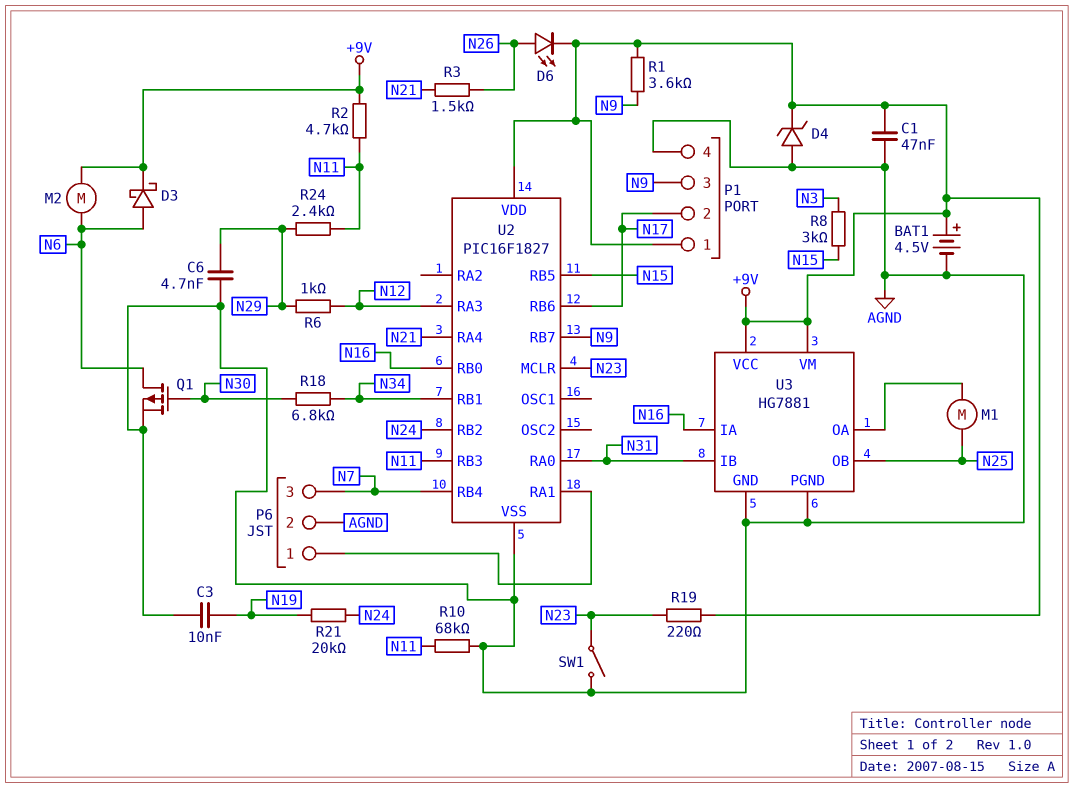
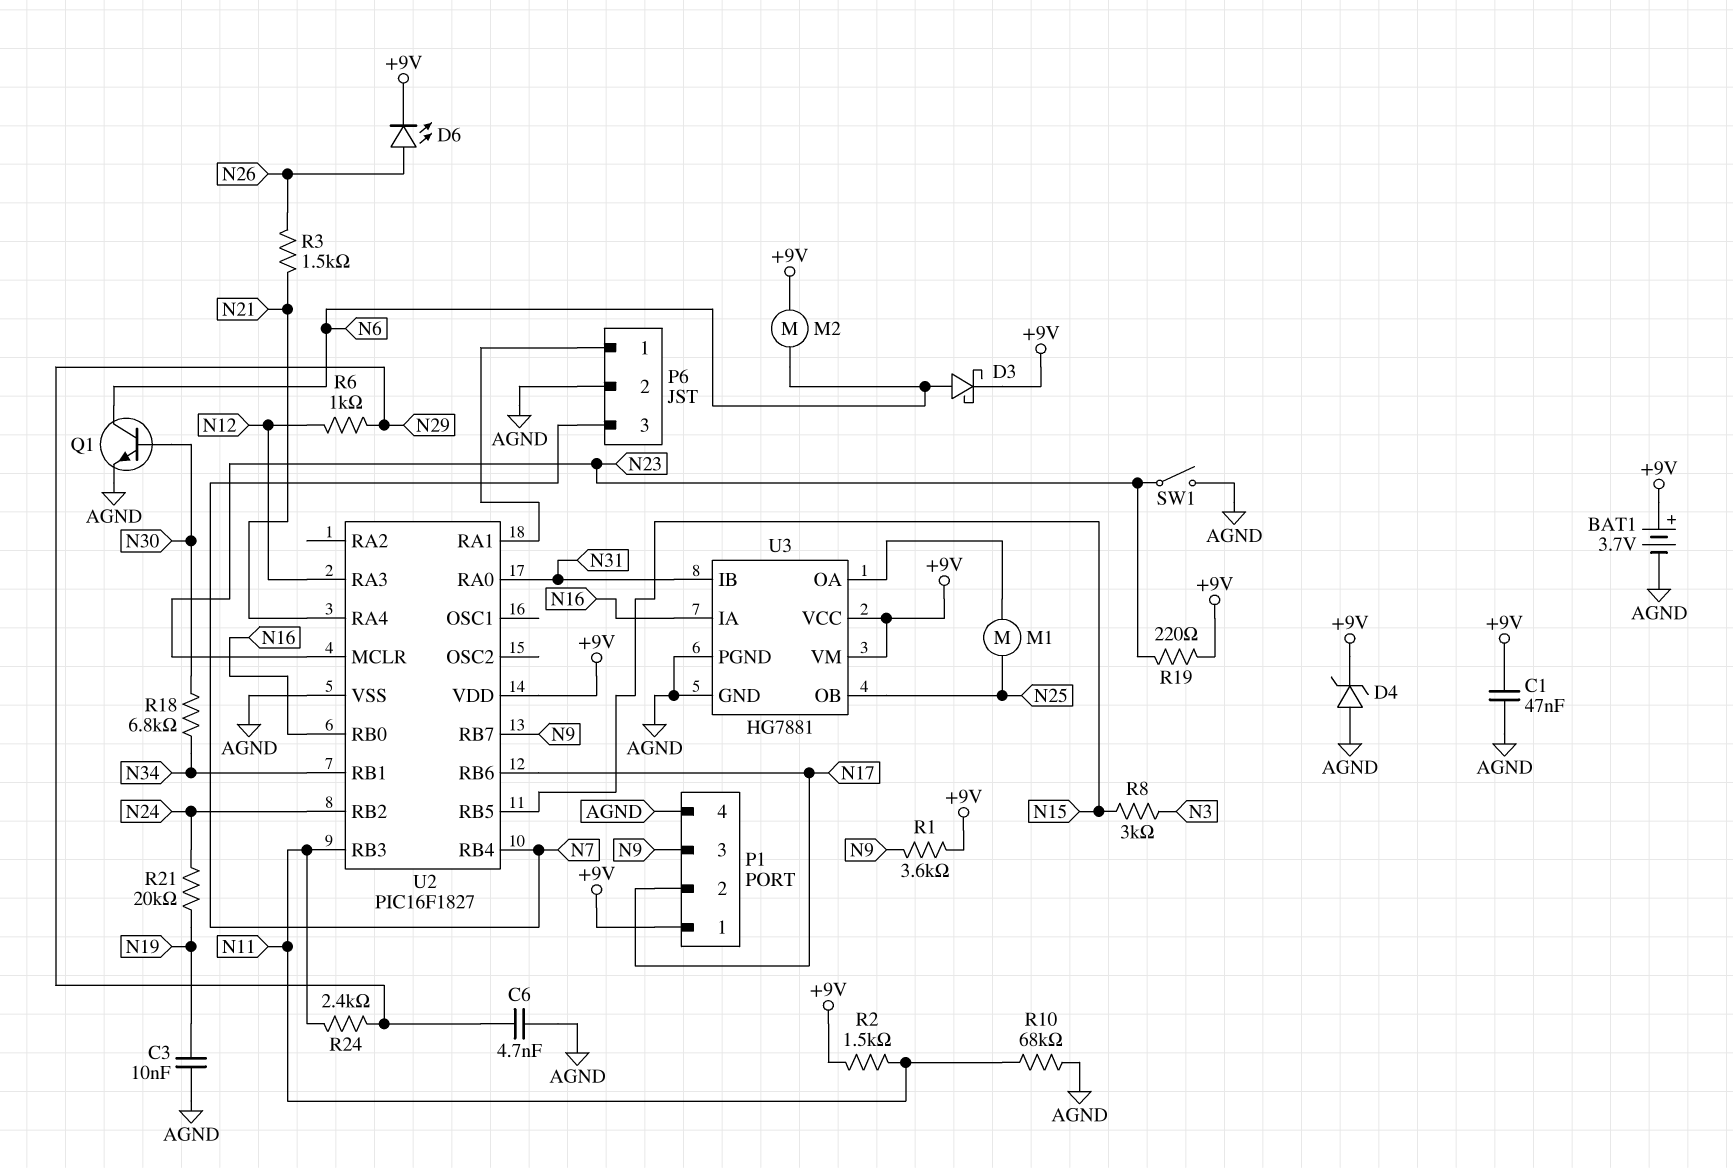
BAT1: 4.5V (plus +9V, minus AGND) -> 3.7V (plus +9V, minus AGND)
Q1: PMOS (G N30, D N6, S AGND) -> NPN (B N30, C N6, E AGND)
R2: 4.7k (+9V, N11) -> 1.5k (+9V, N11)

